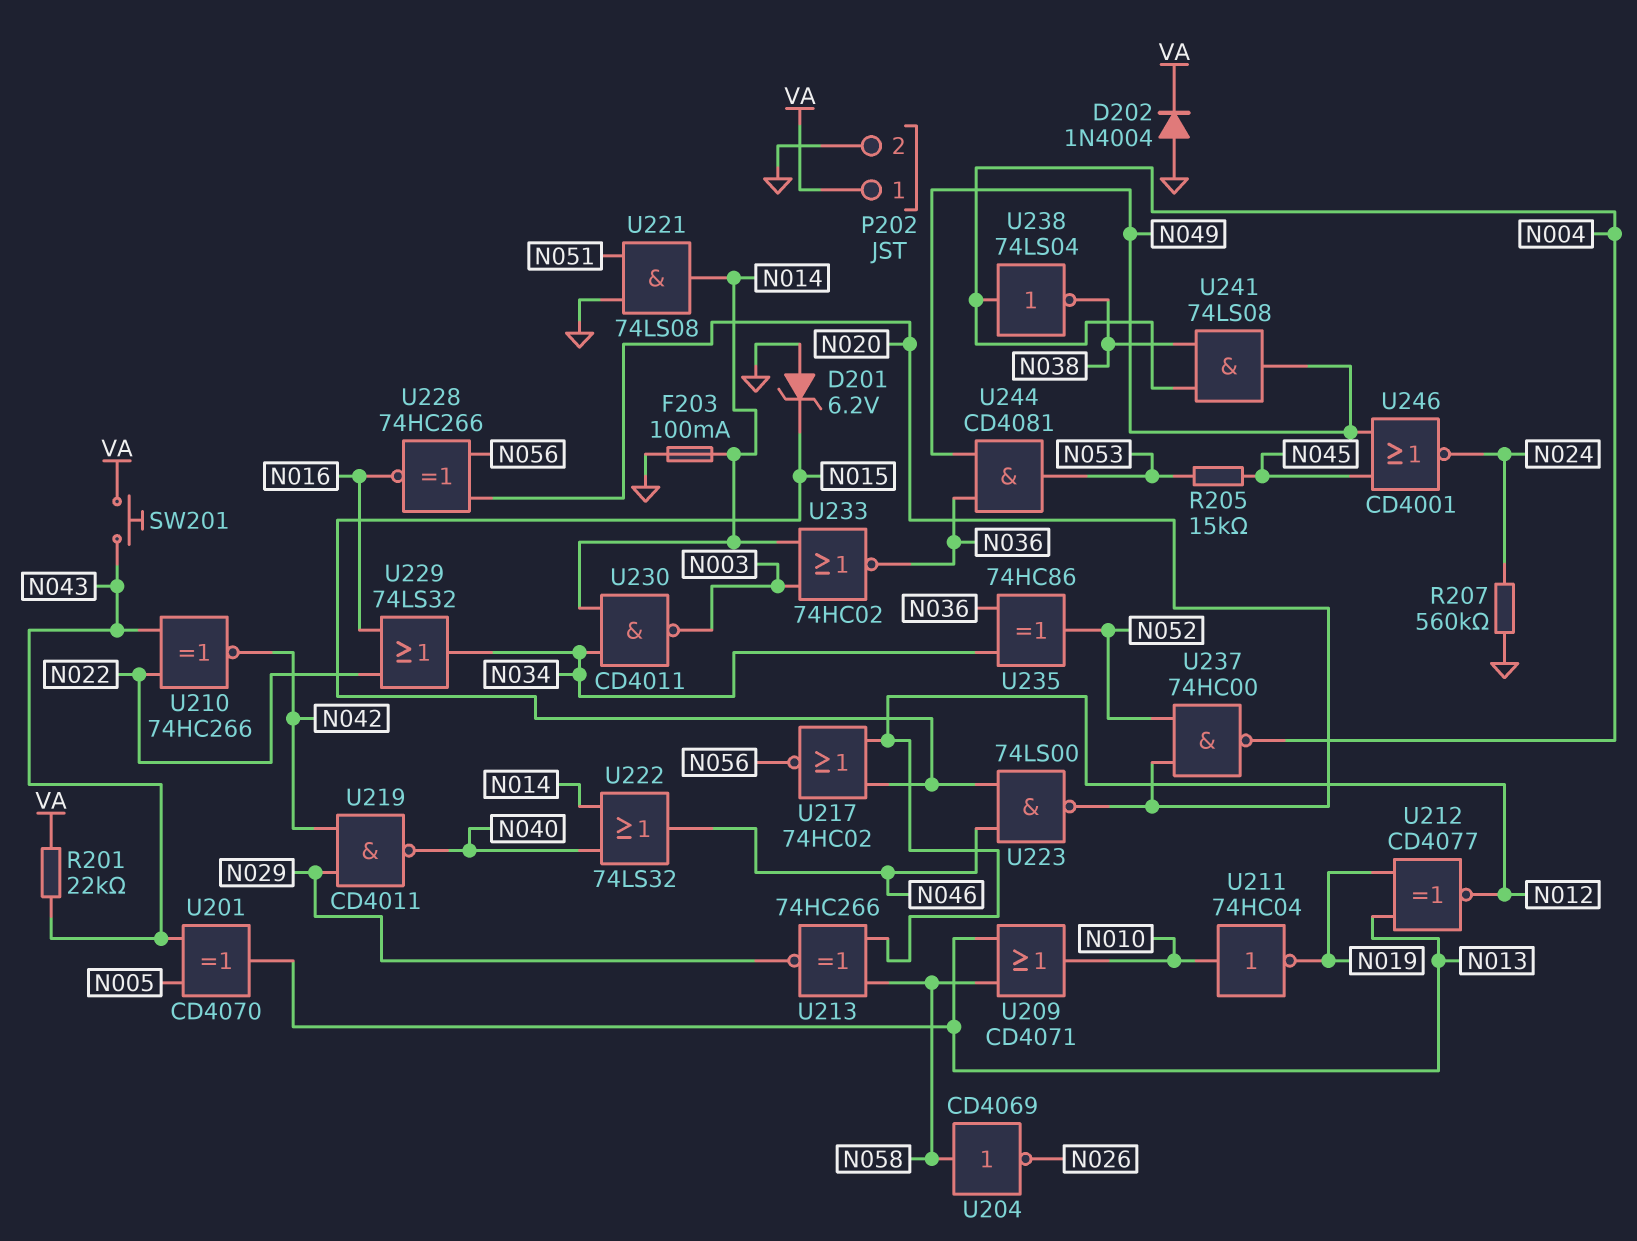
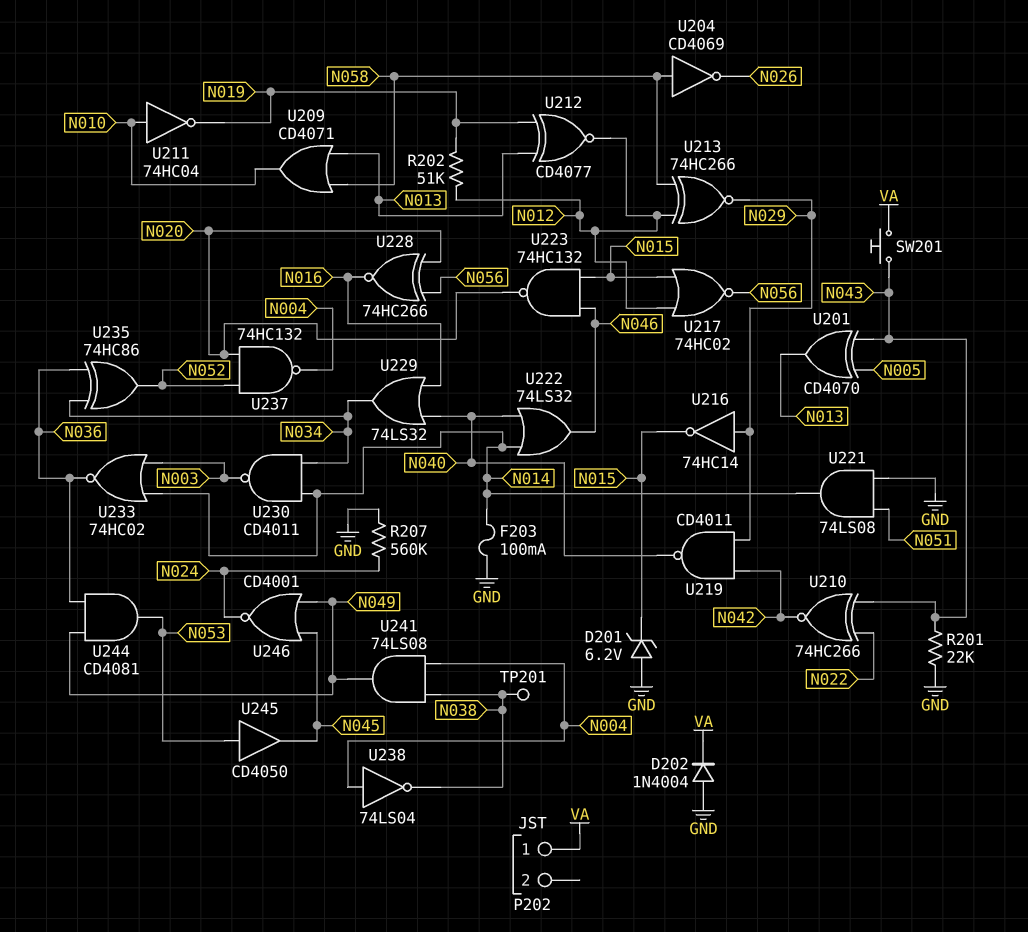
P202 pin 2: GND -> none
R201: 22k (N043, VA) -> 22k (GND, N043)
R202: none -> 51k (N012, N019)
R205: 15k (N045, N053) -> none
TP201: none -> test point (N038)
U216: none -> NOT 74HC14 (in N029, out N015)
U223: NAND 74LS00 (in N015, in N046, out N020) -> NAND 74HC132 (in N015, in N046, out N020)
U229: OR 74LS32 (in N016, in N022, out N034) -> OR 74LS32 (in N016, in N040, out N034)
U237: NAND 74HC00 (in N020, in N052, out N004) -> NAND 74HC132 (in N020, in N052, out N004)
U245: none -> buffer CD4050 (in N053, out N045)

